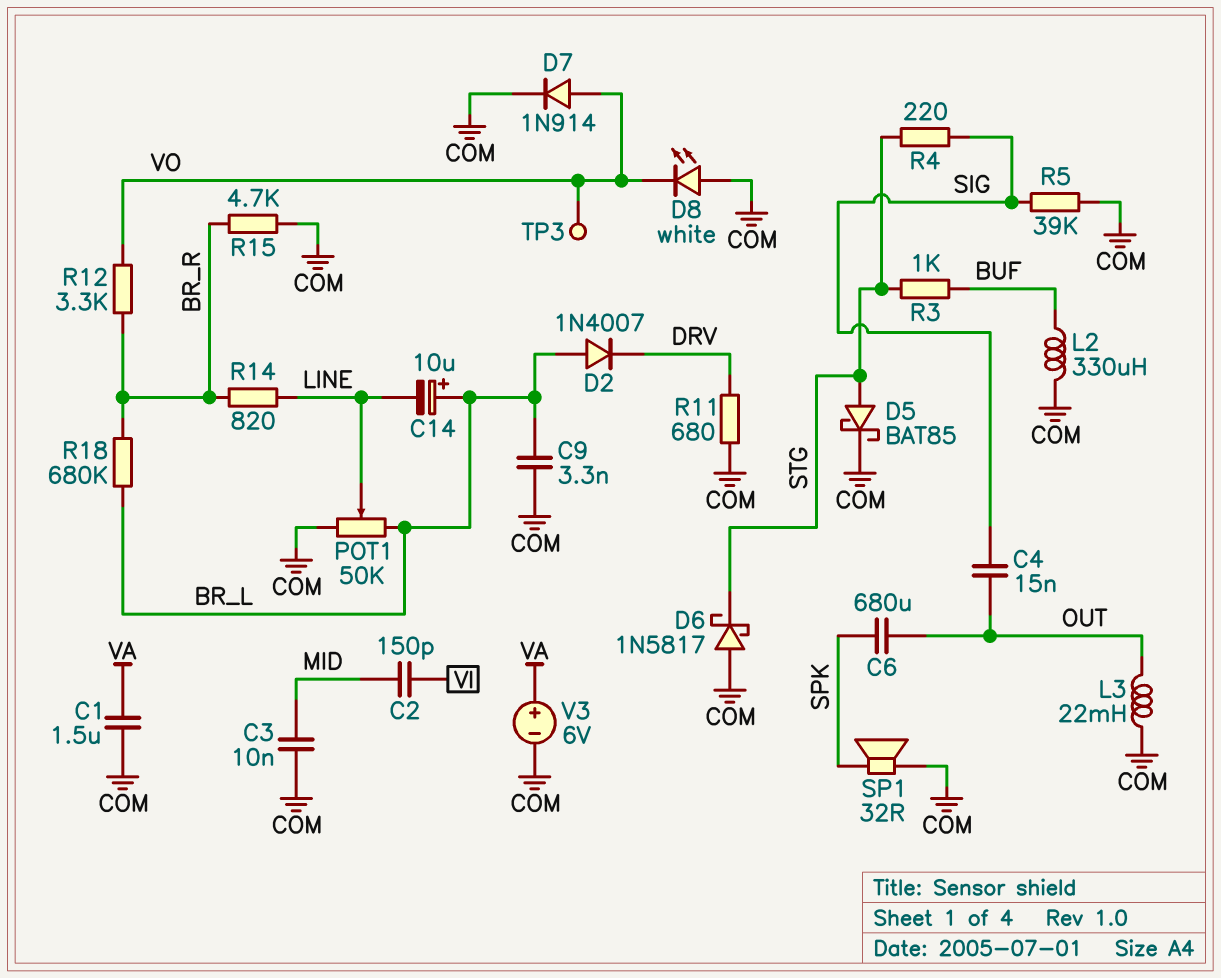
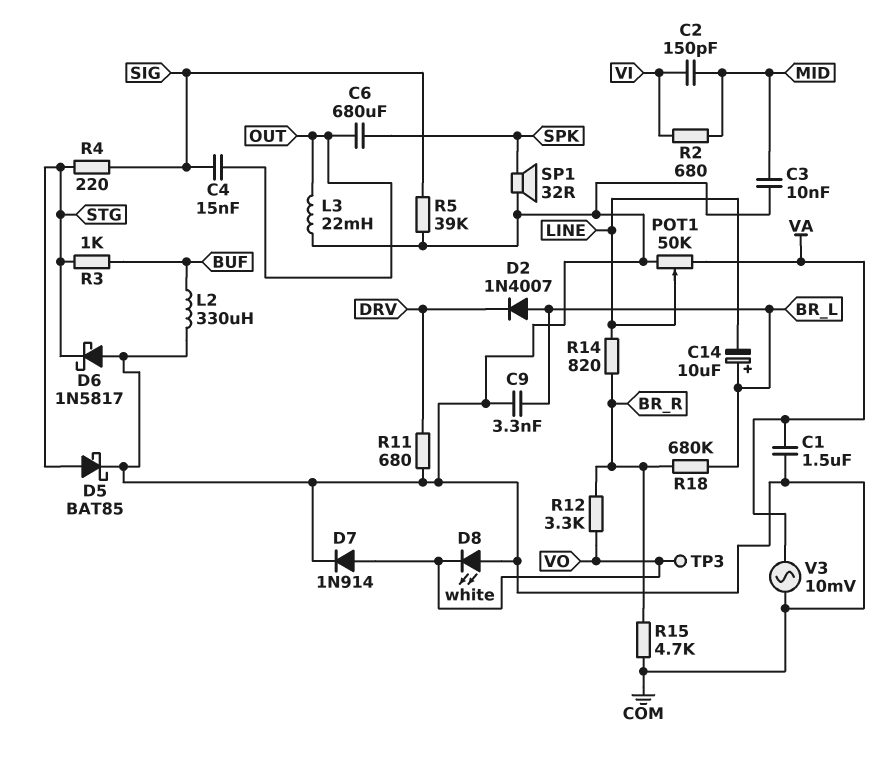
POT1: 50k (BR_L, COM, wiper LINE) -> 50k (COM, VA, wiper LINE)
R2: none -> 680 (MID, VI)
V3: 6V (plus VA, minus COM) -> AC 10mV (COM, VA)

